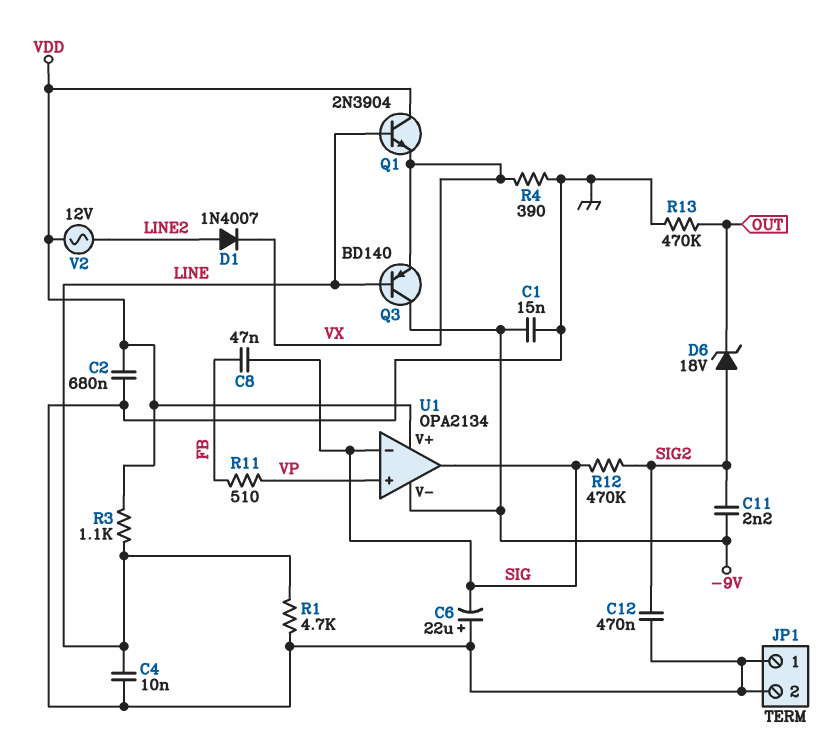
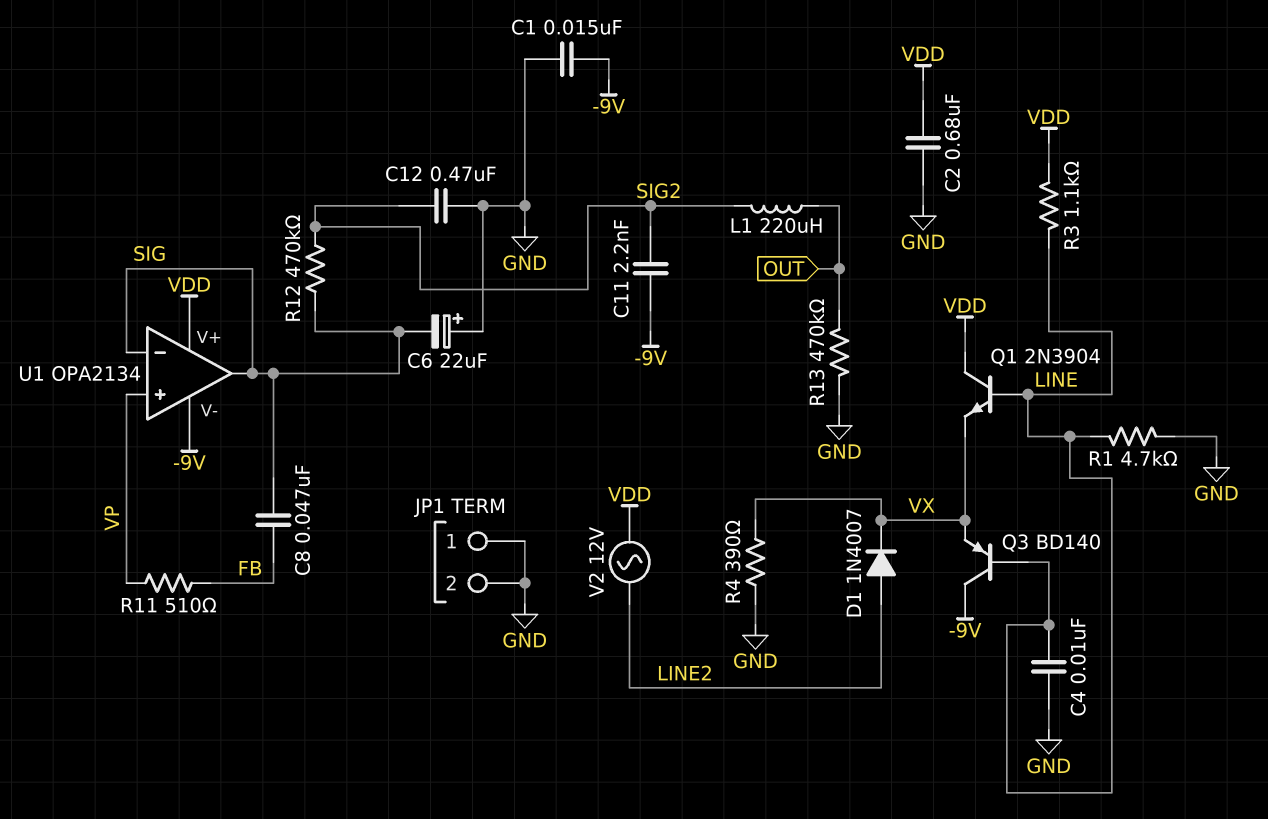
D6: zener 18V (A SIG2, K OUT) -> none
L1: none -> 220uH (OUT, SIG2)

